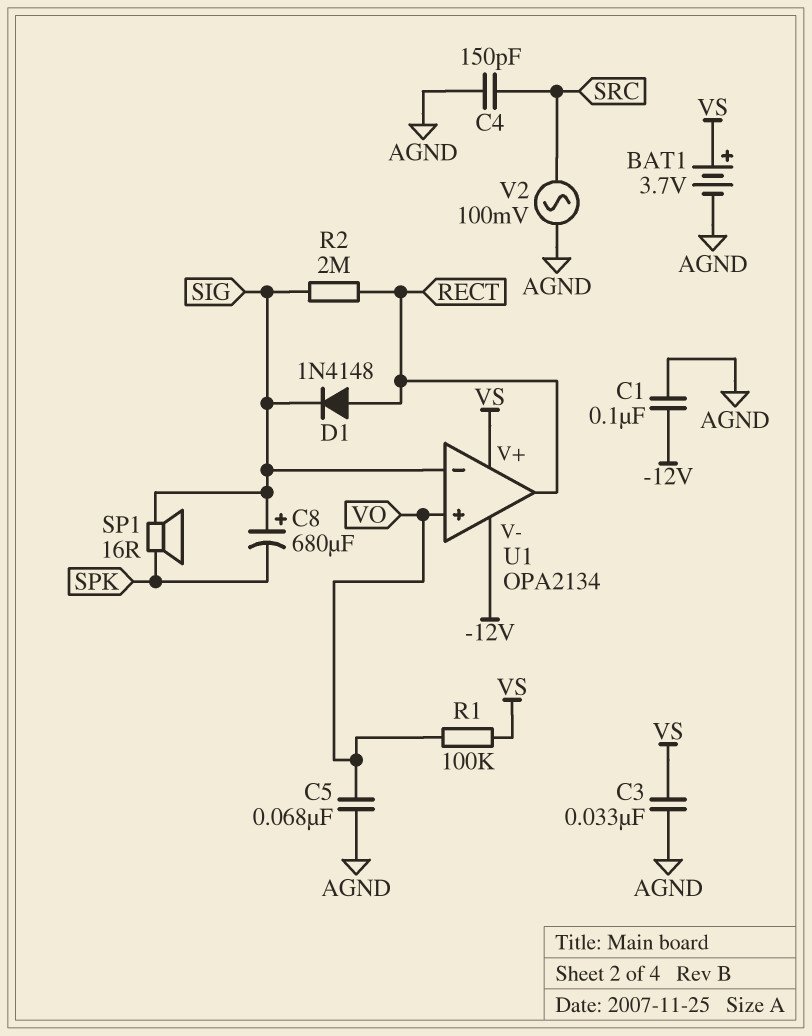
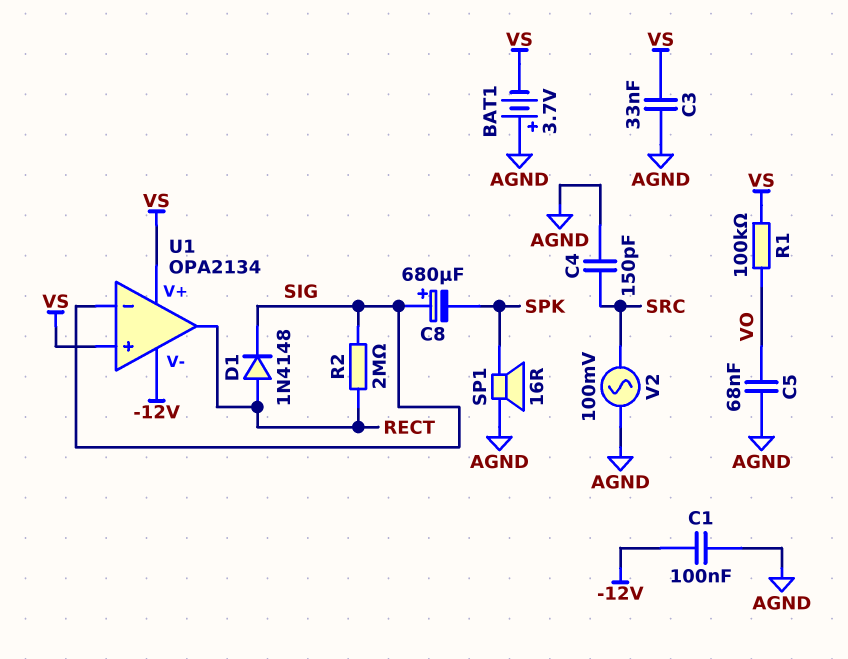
BAT1: 3.7V (plus VS, minus AGND) -> 3.7V (plus AGND, minus VS)
SP1: speaker 16R (SIG, SPK) -> speaker 16R (AGND, SPK)
U1 pin in+: VO -> VS

